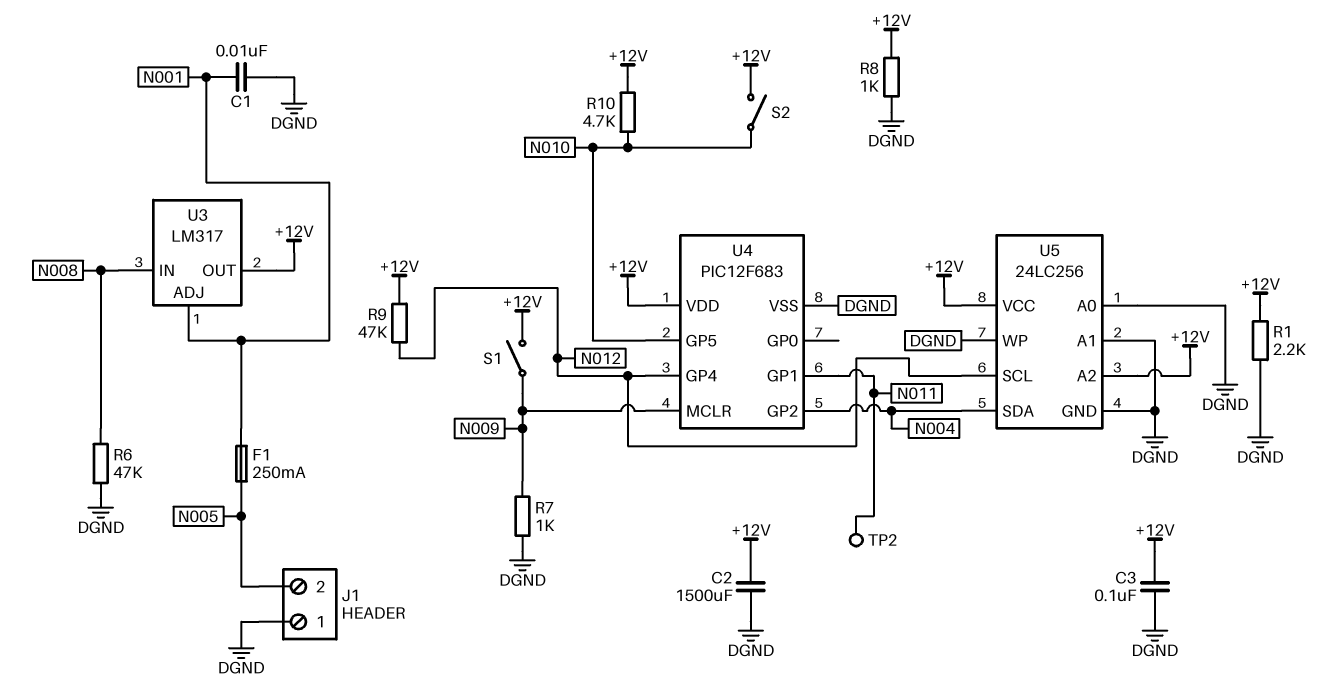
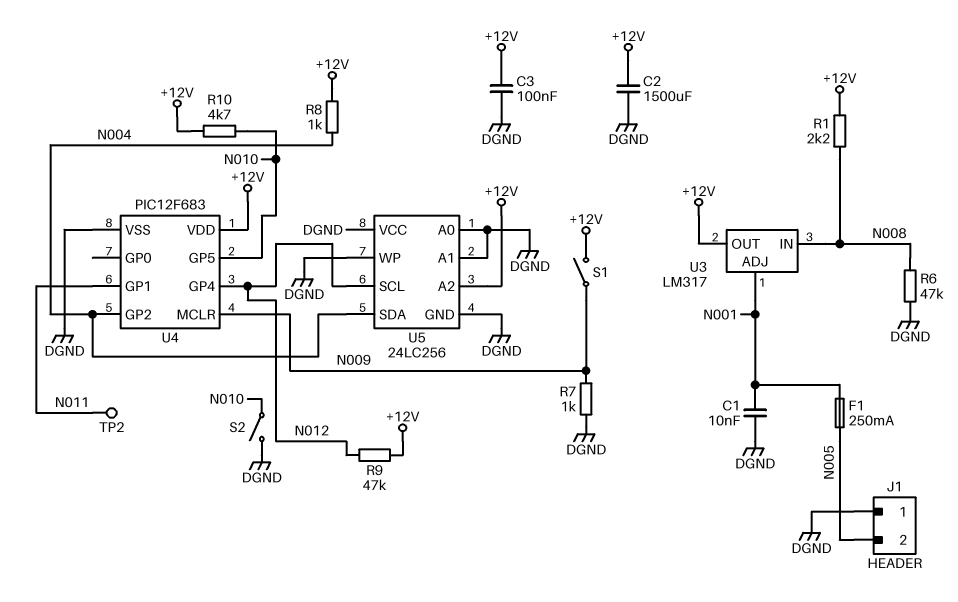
R1: 2.2k (+12V, DGND) -> 2.2k (+12V, N008)
R8: 1k (+12V, DGND) -> 1k (+12V, N004)
S2: switch (+12V, N010) -> switch (DGND, N010)
U5 pin VCC: +12V -> DGND

